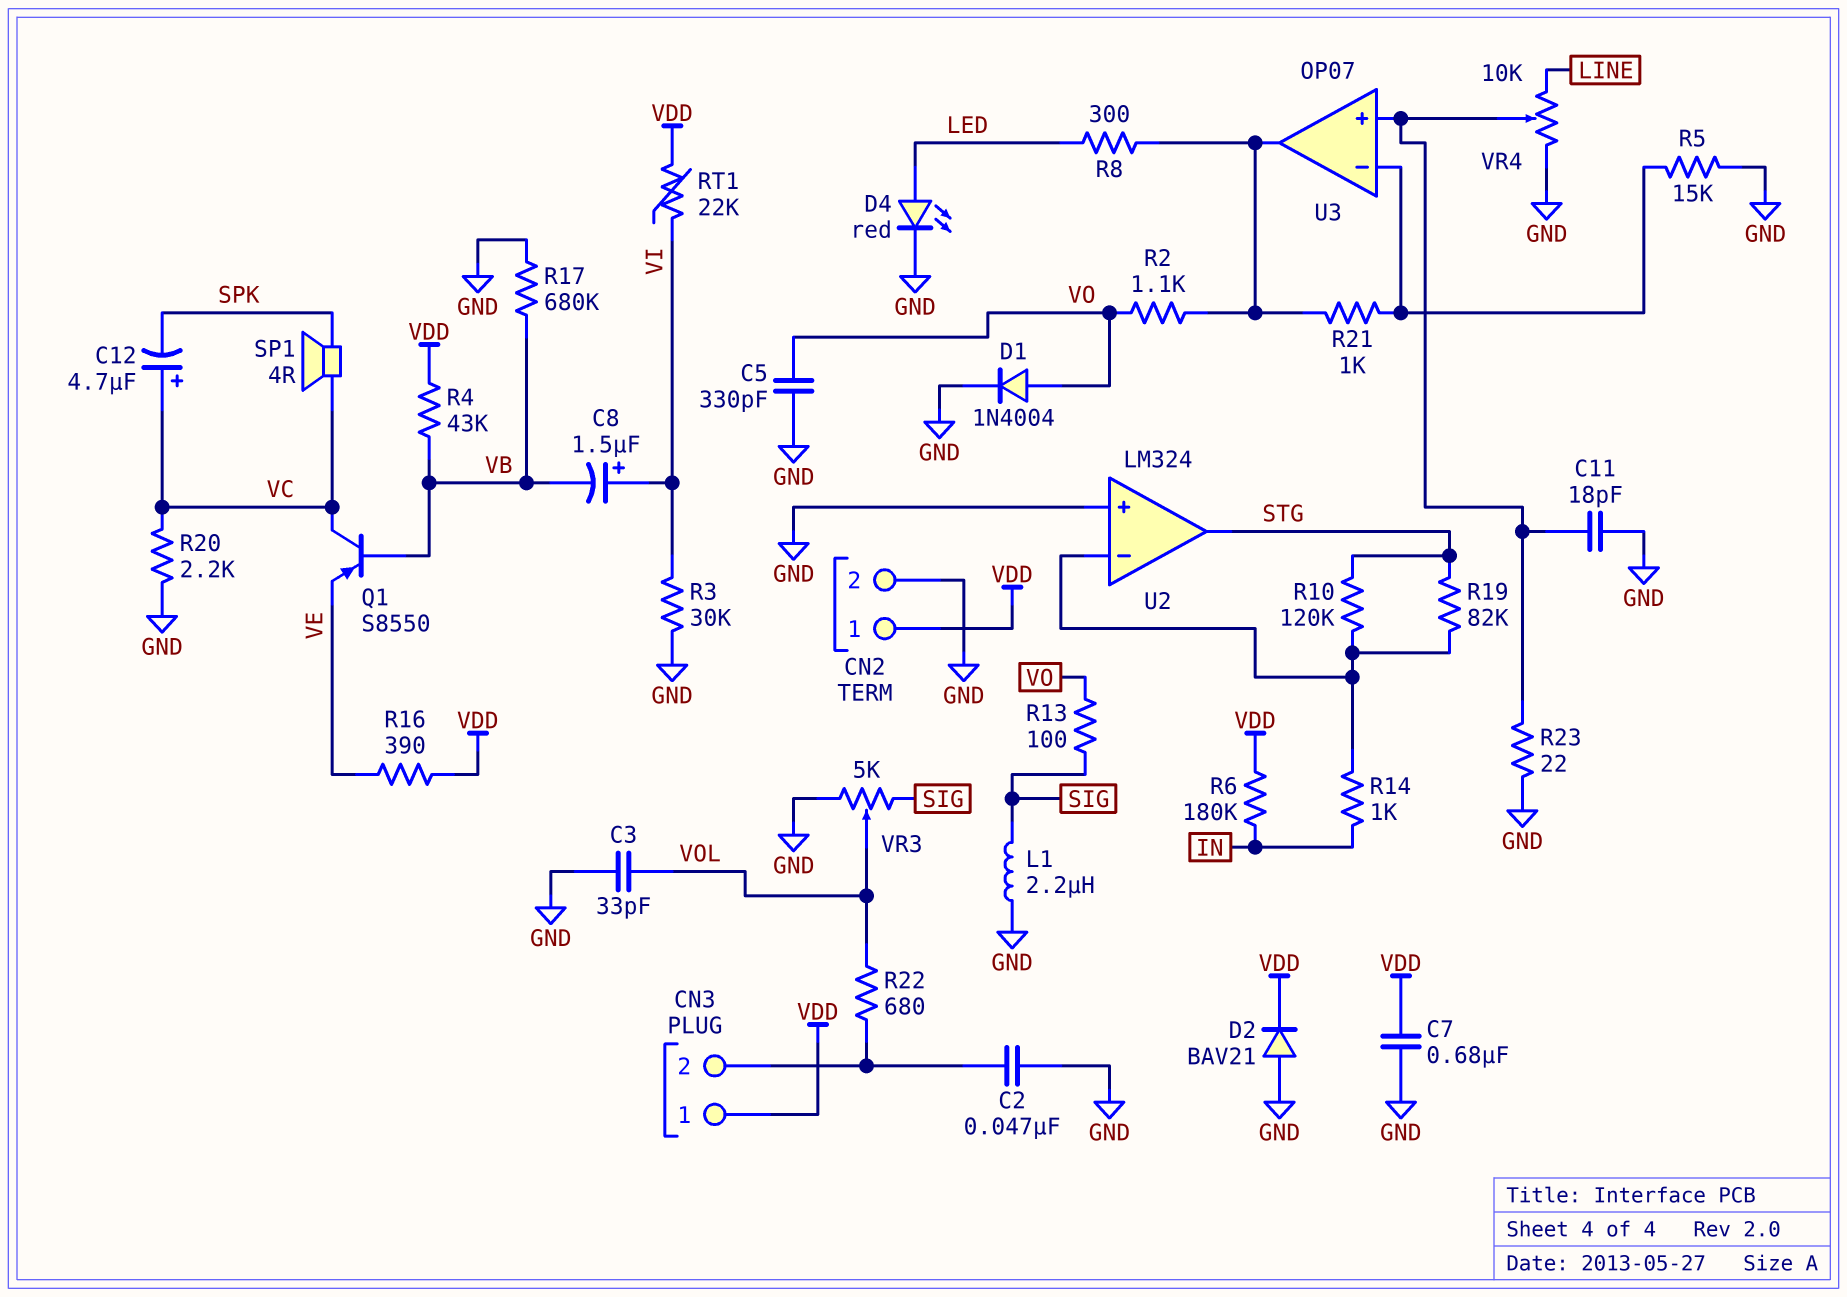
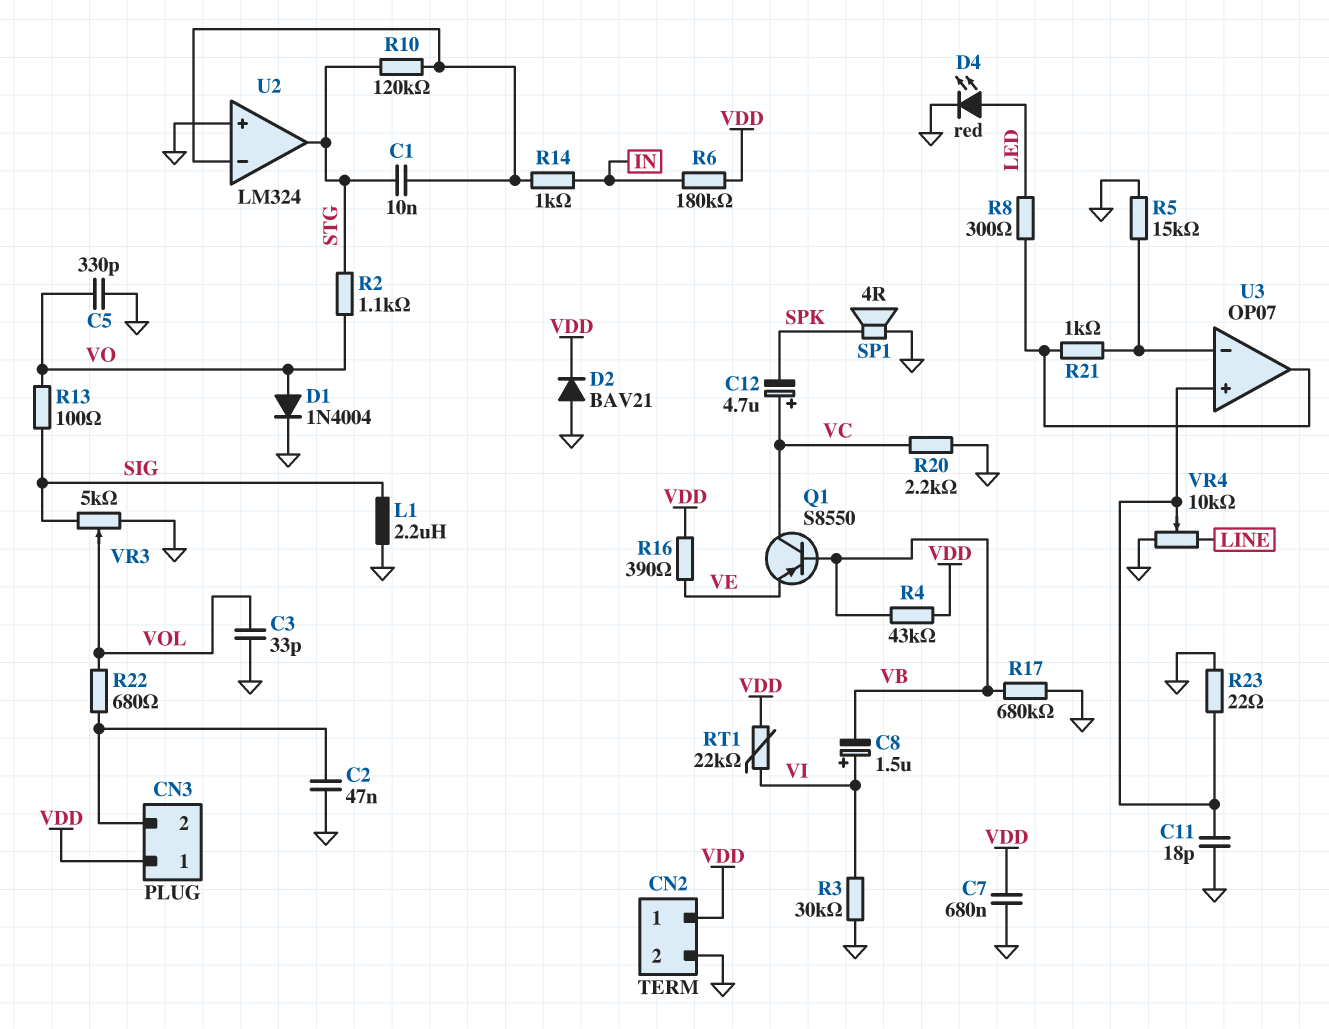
C1: none -> 10nF (STG, U2/in-)
R2: 1.1k (U3/out, VO) -> 1.1k (STG, VO)
R19: 82k (STG, U2/in-) -> none
SP1: speaker 4R (SPK, VC) -> speaker 4R (GND, SPK)

